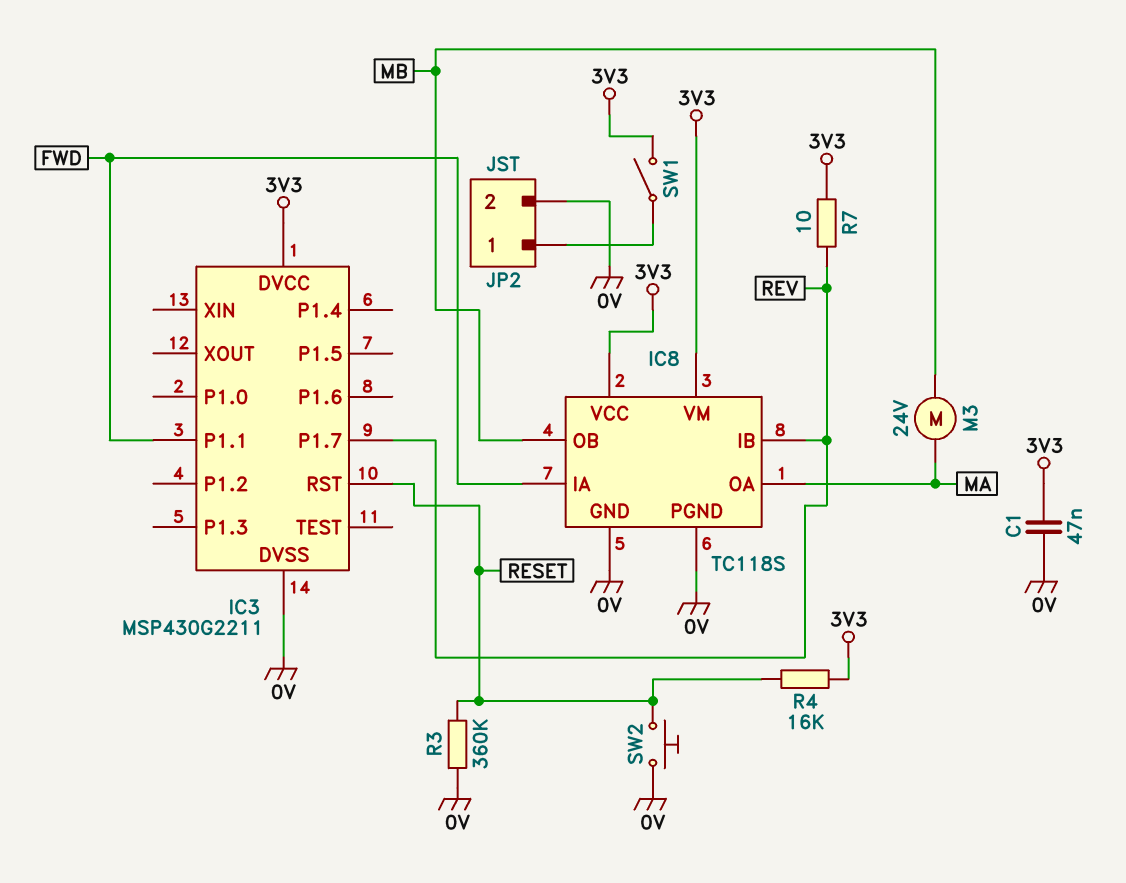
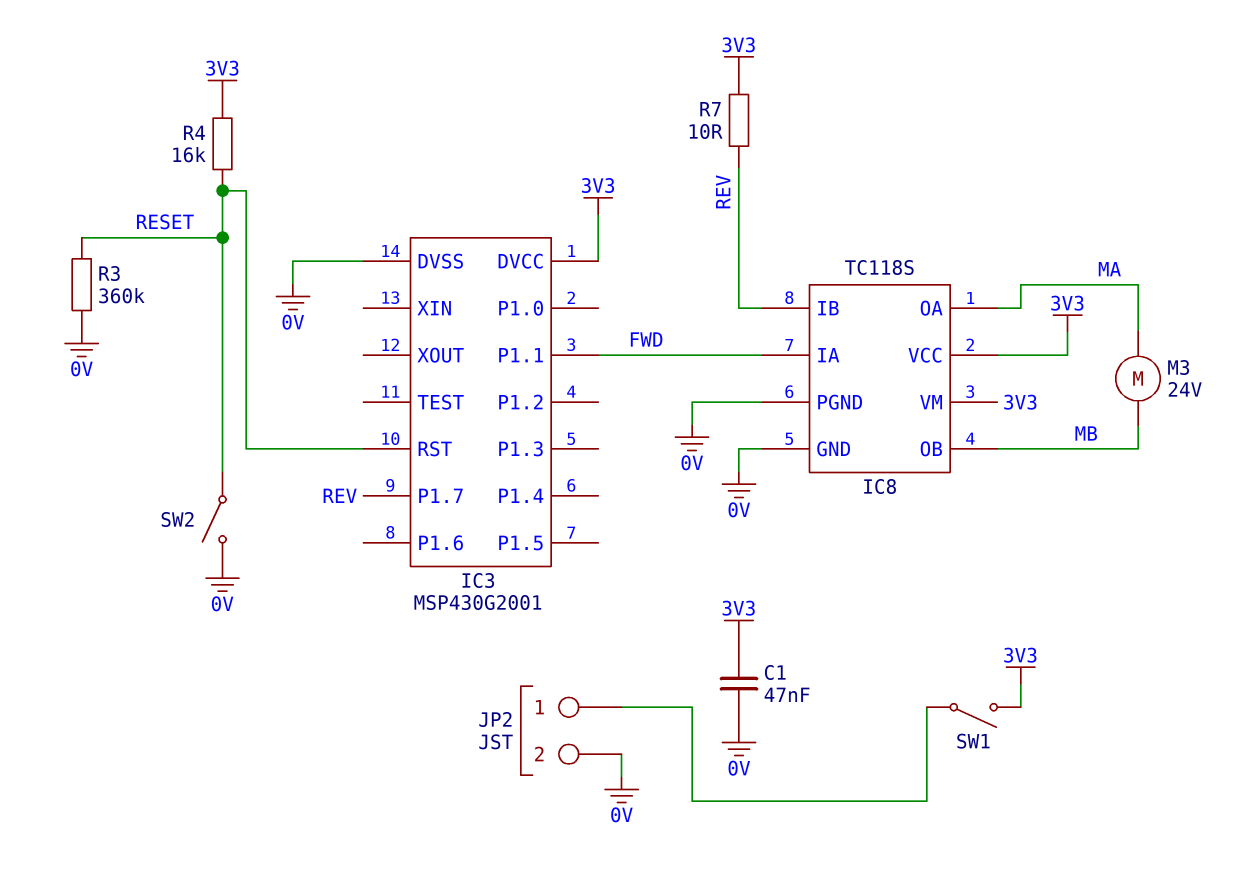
IC3: MSP430G2211 -> MSP430G2001
SW2: button (0V, RESET) -> switch (0V, RESET)

